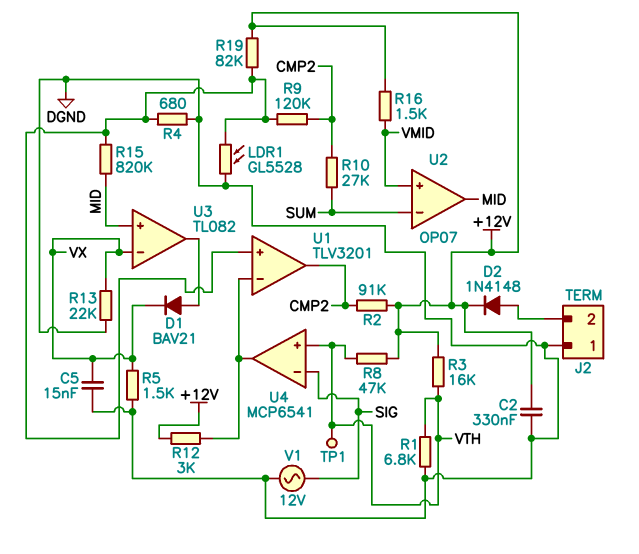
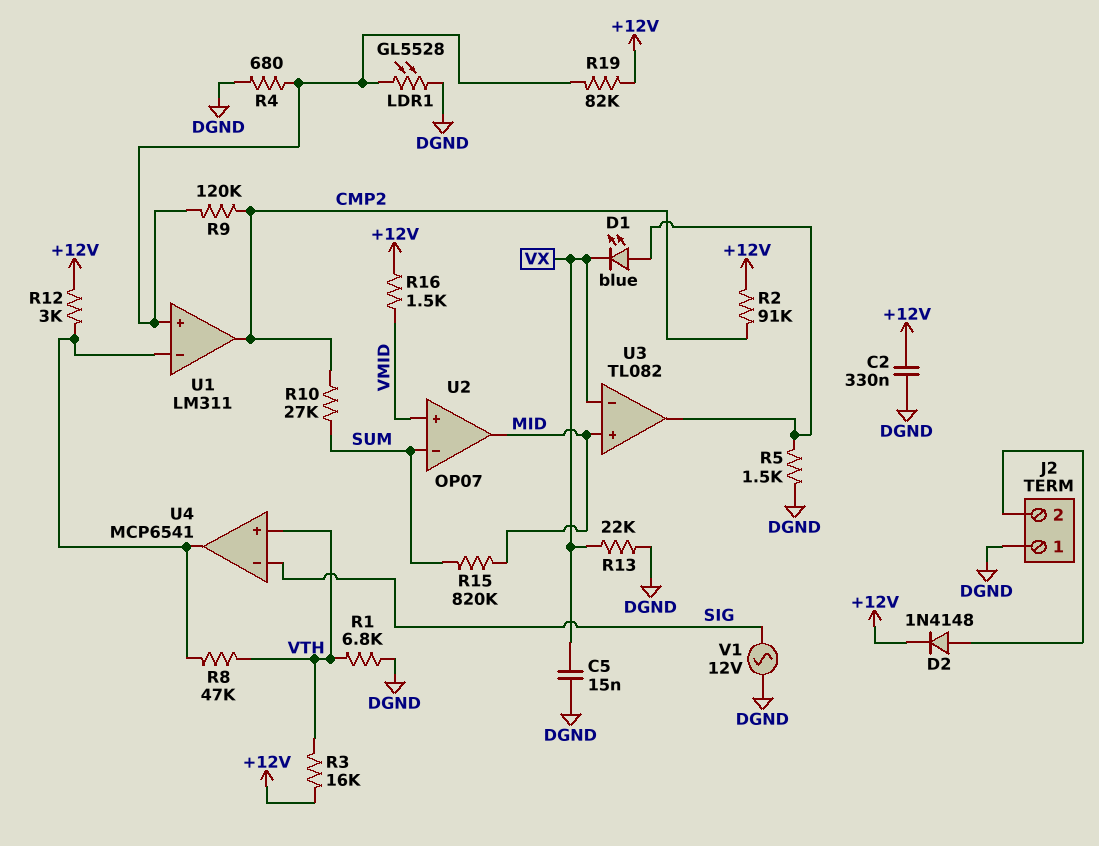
D1: diode BAV21 (A U3/out, K VX) -> LED blue (A U3/out, K VX)
R5: 1.5k (DGND, VX) -> 1.5k (DGND, U3/out)
R8: 47k (+12V, VTH) -> 47k (U1/in-, VTH)
R15: 820k (MID, U1/in+) -> 820k (MID, SUM)
TP1: test point (VTH) -> none
U1: TLV3201 -> LM311

